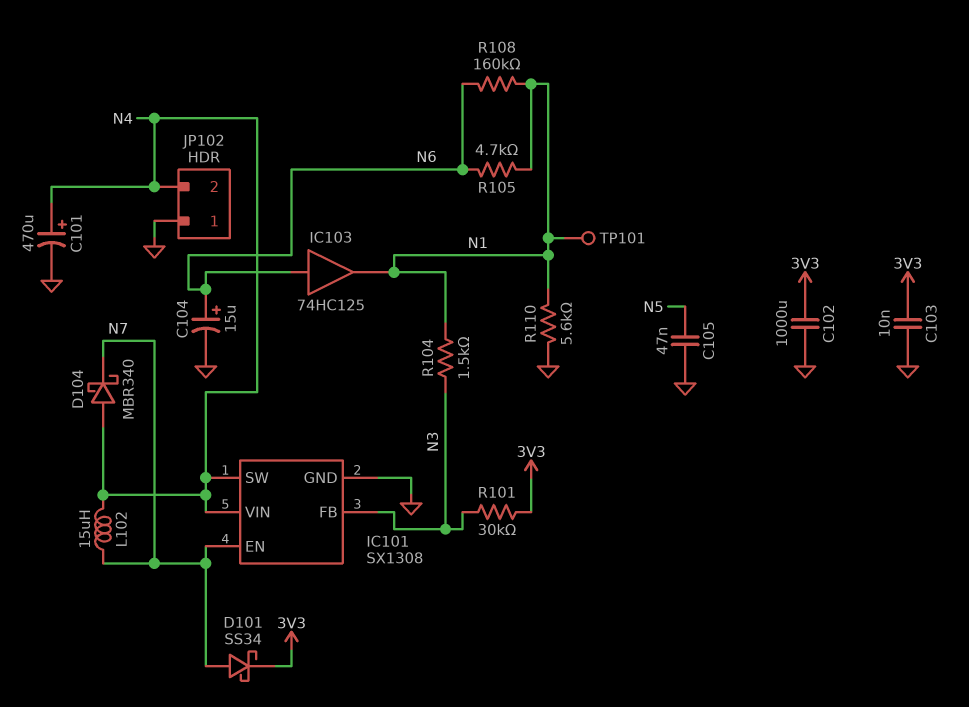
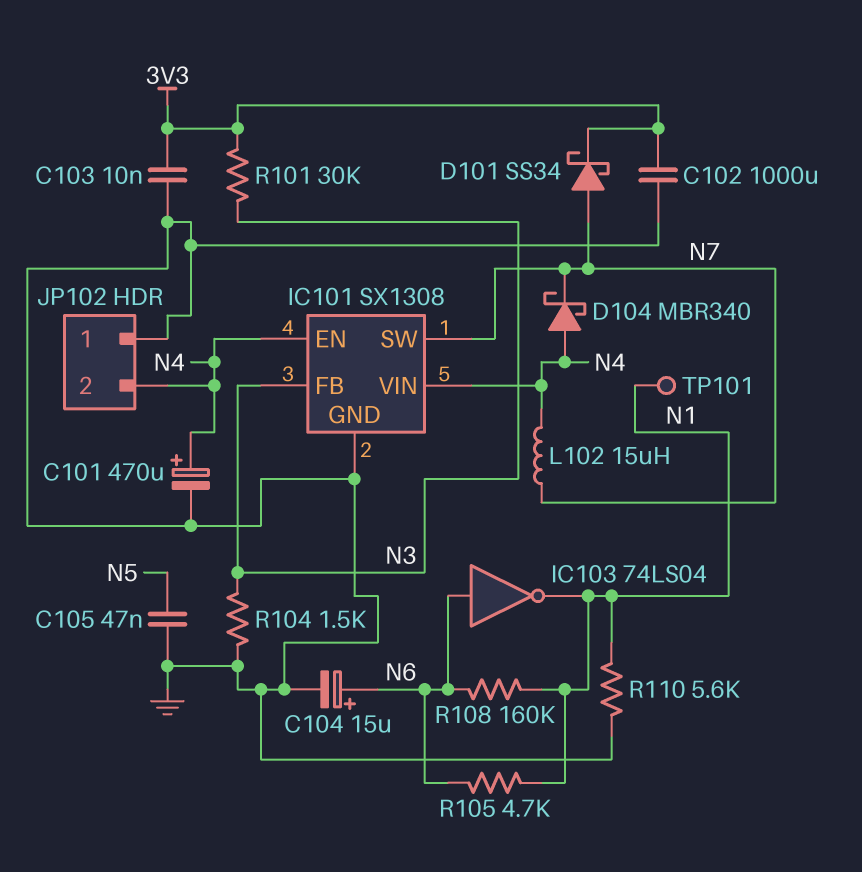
IC101 pin EN: N7 -> N4
IC101 pin SW: N4 -> N7
IC103: buffer 74HC125 (in N6, out N1) -> NOT 74LS04 (in N6, out N1)
R104: 1.5k (N1, N3) -> 1.5k (GND, N3)

